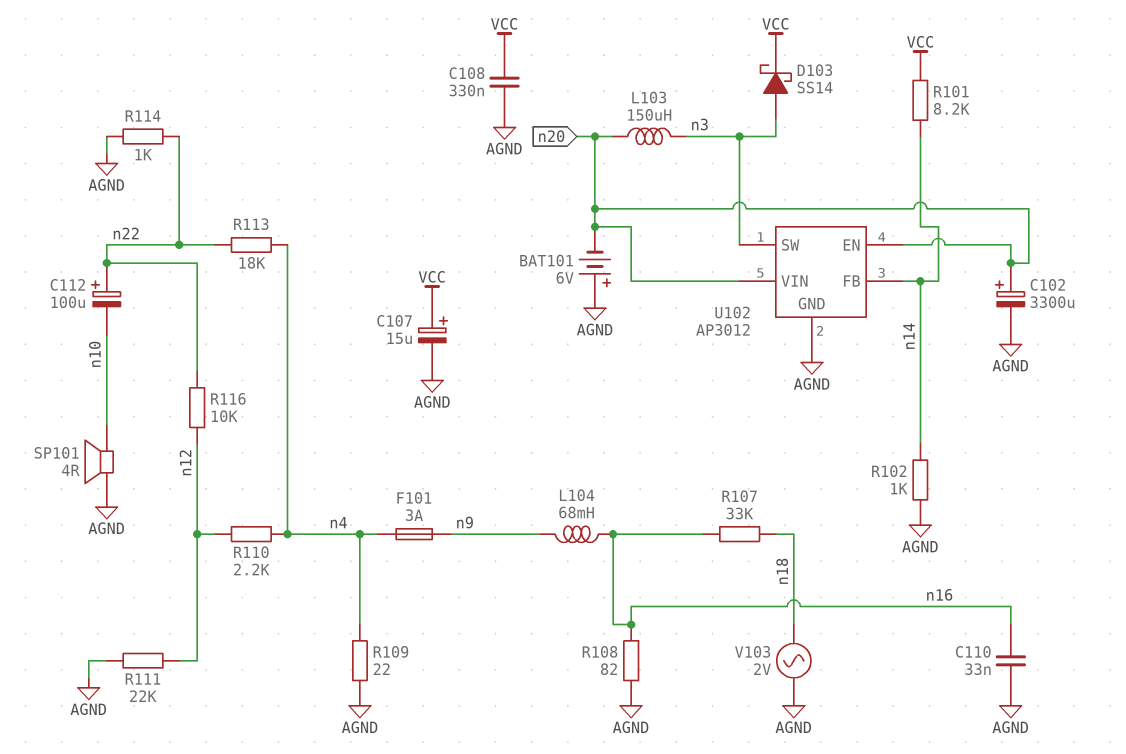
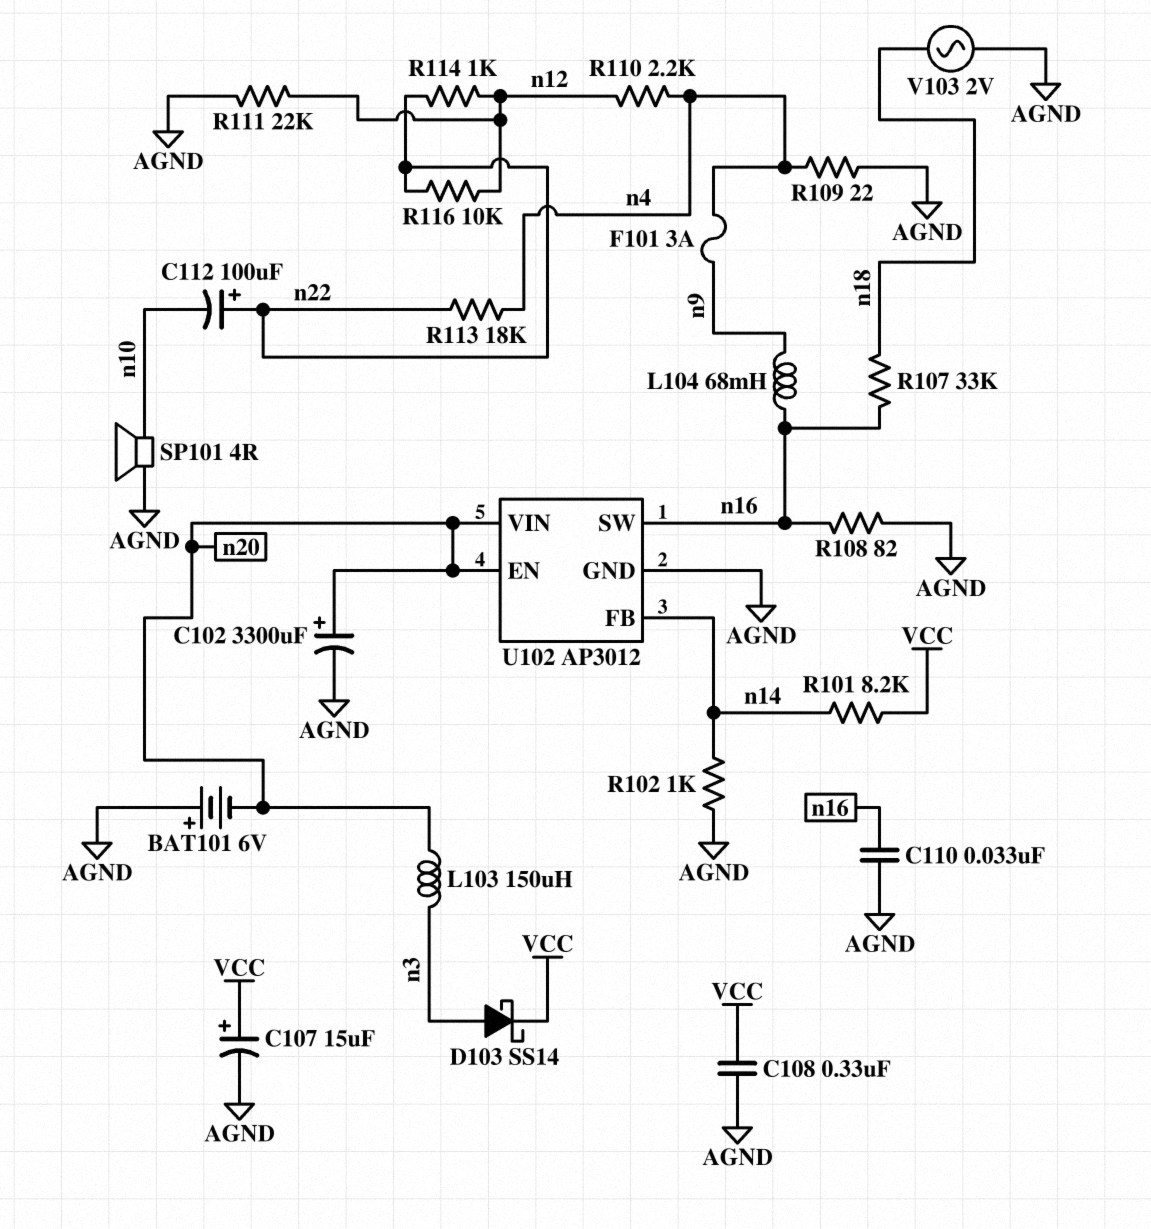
R114: 1k (AGND, n22) -> 1k (n12, n22)
U102 pin SW: n3 -> n16

